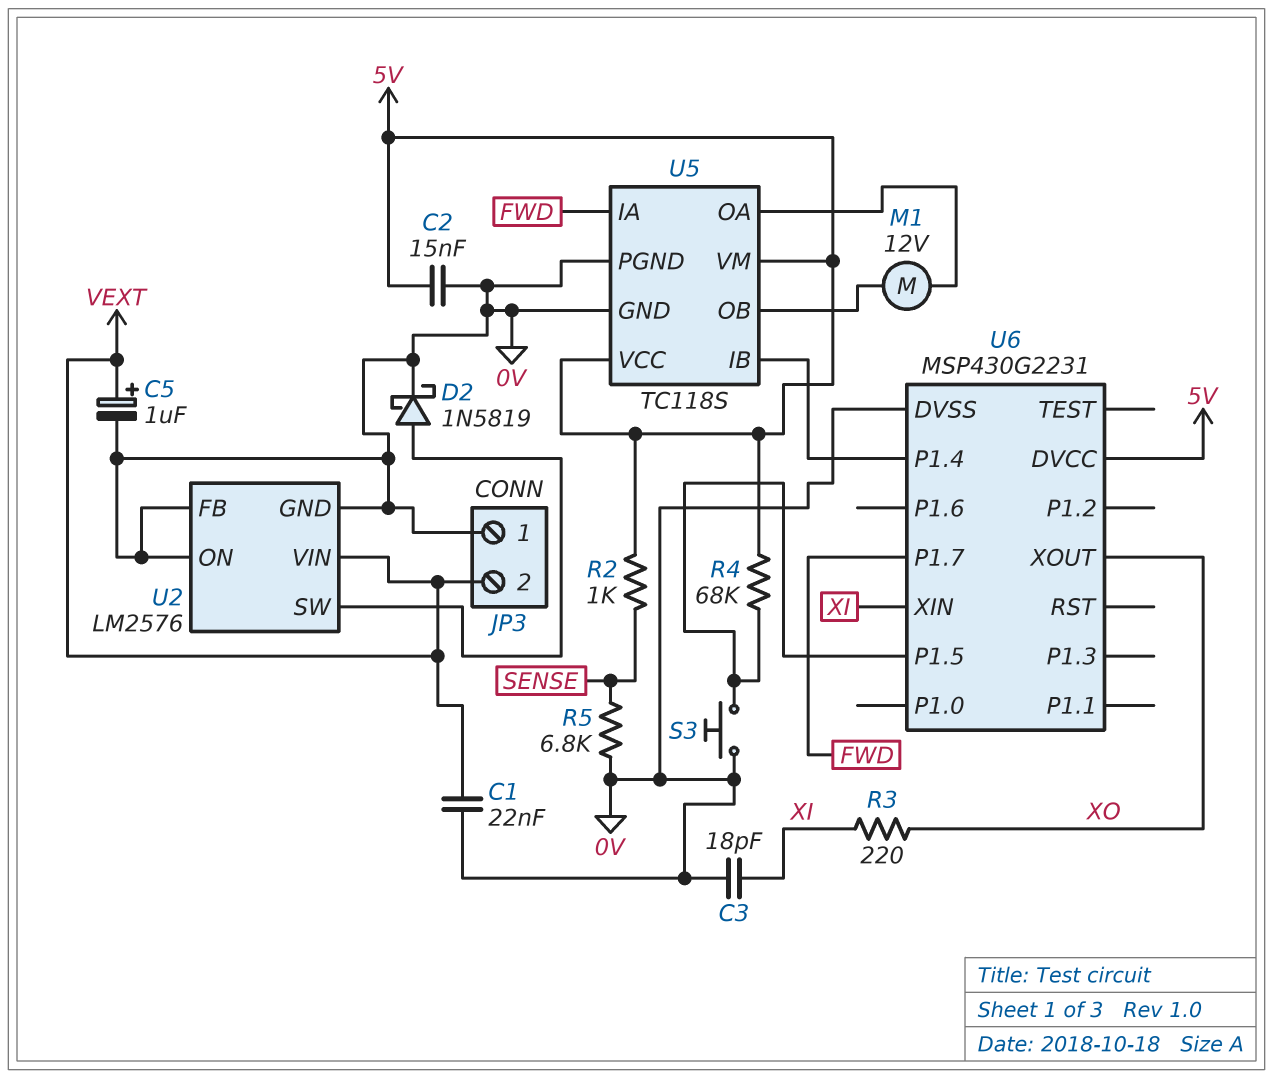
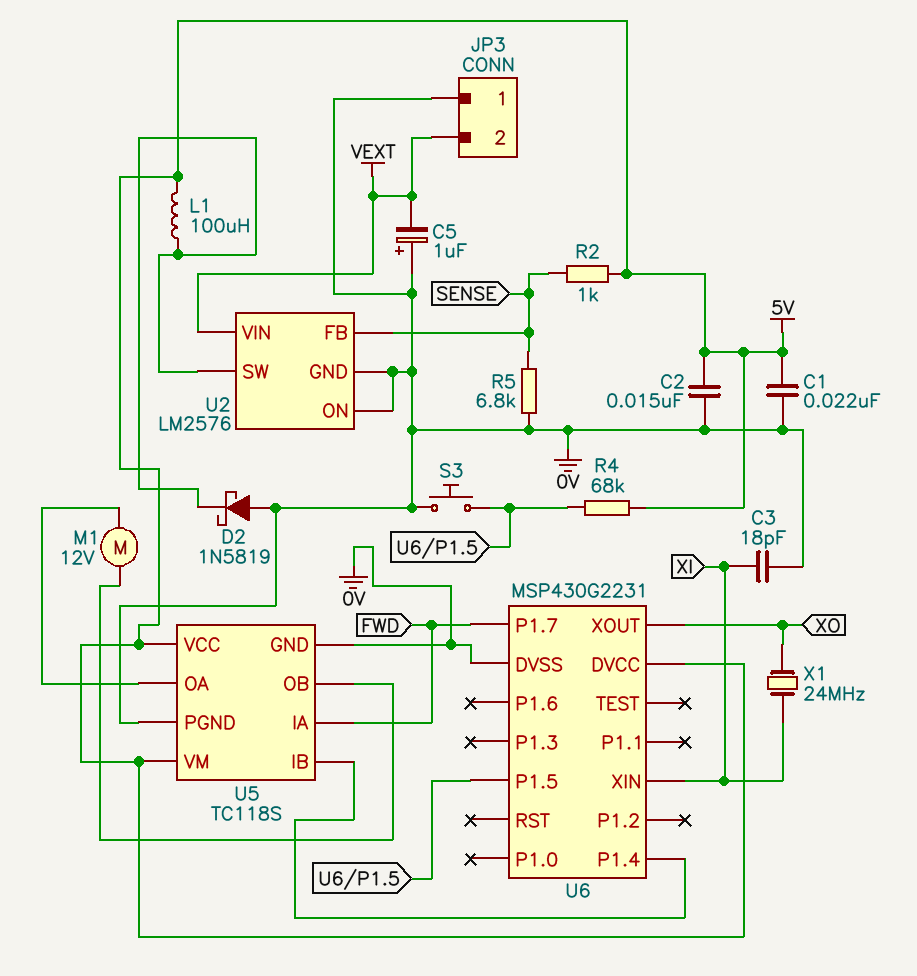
C1: 22nF (0V, VEXT) -> 22nF (0V, 5V)
C5: 1uF (plus VEXT, minus 0V) -> 1uF (plus 0V, minus VEXT)
D2: schottky 1N5819 (A U2/SW, K 0V) -> schottky 1N5819 (A 0V, K U2/SW)
L1: none -> 100uH (5V, U2/SW)
R3: 220 (XI, XO) -> none
U2 pin FB: 0V -> SENSE
X1: none -> 24MHz (XI, XO)

